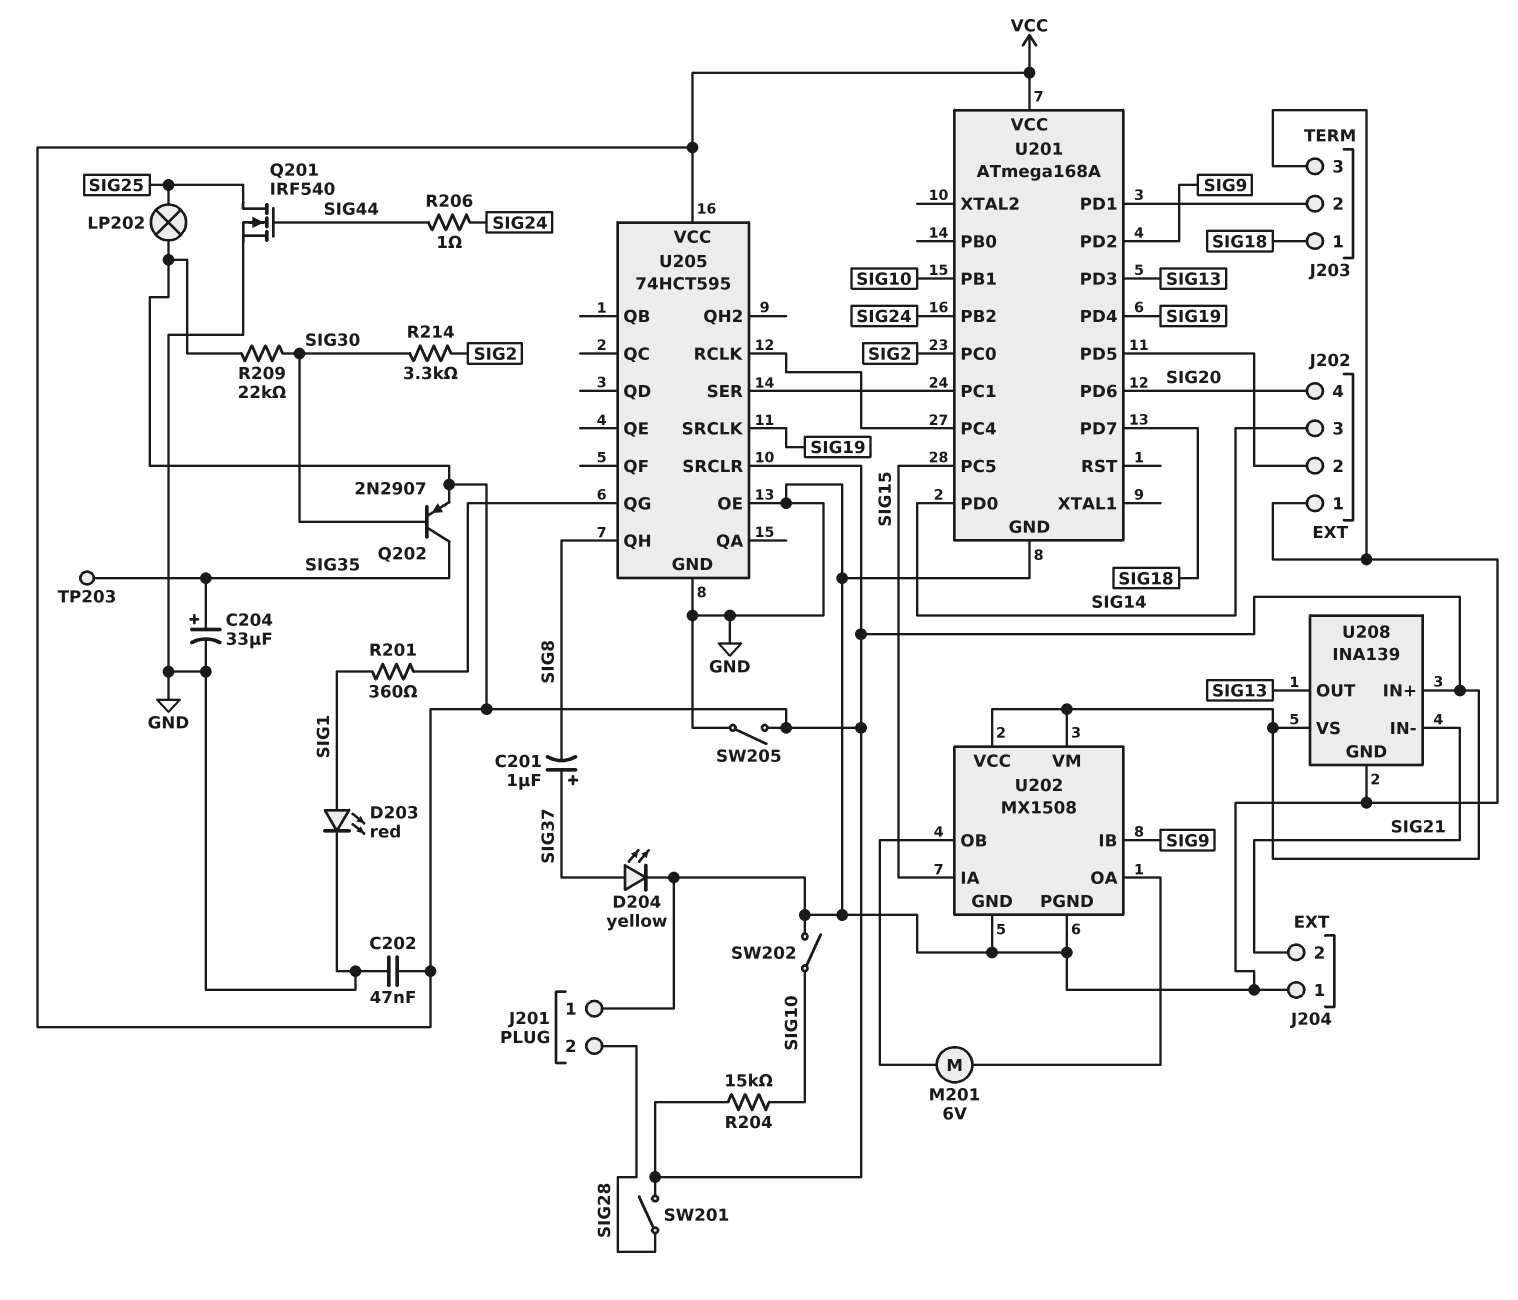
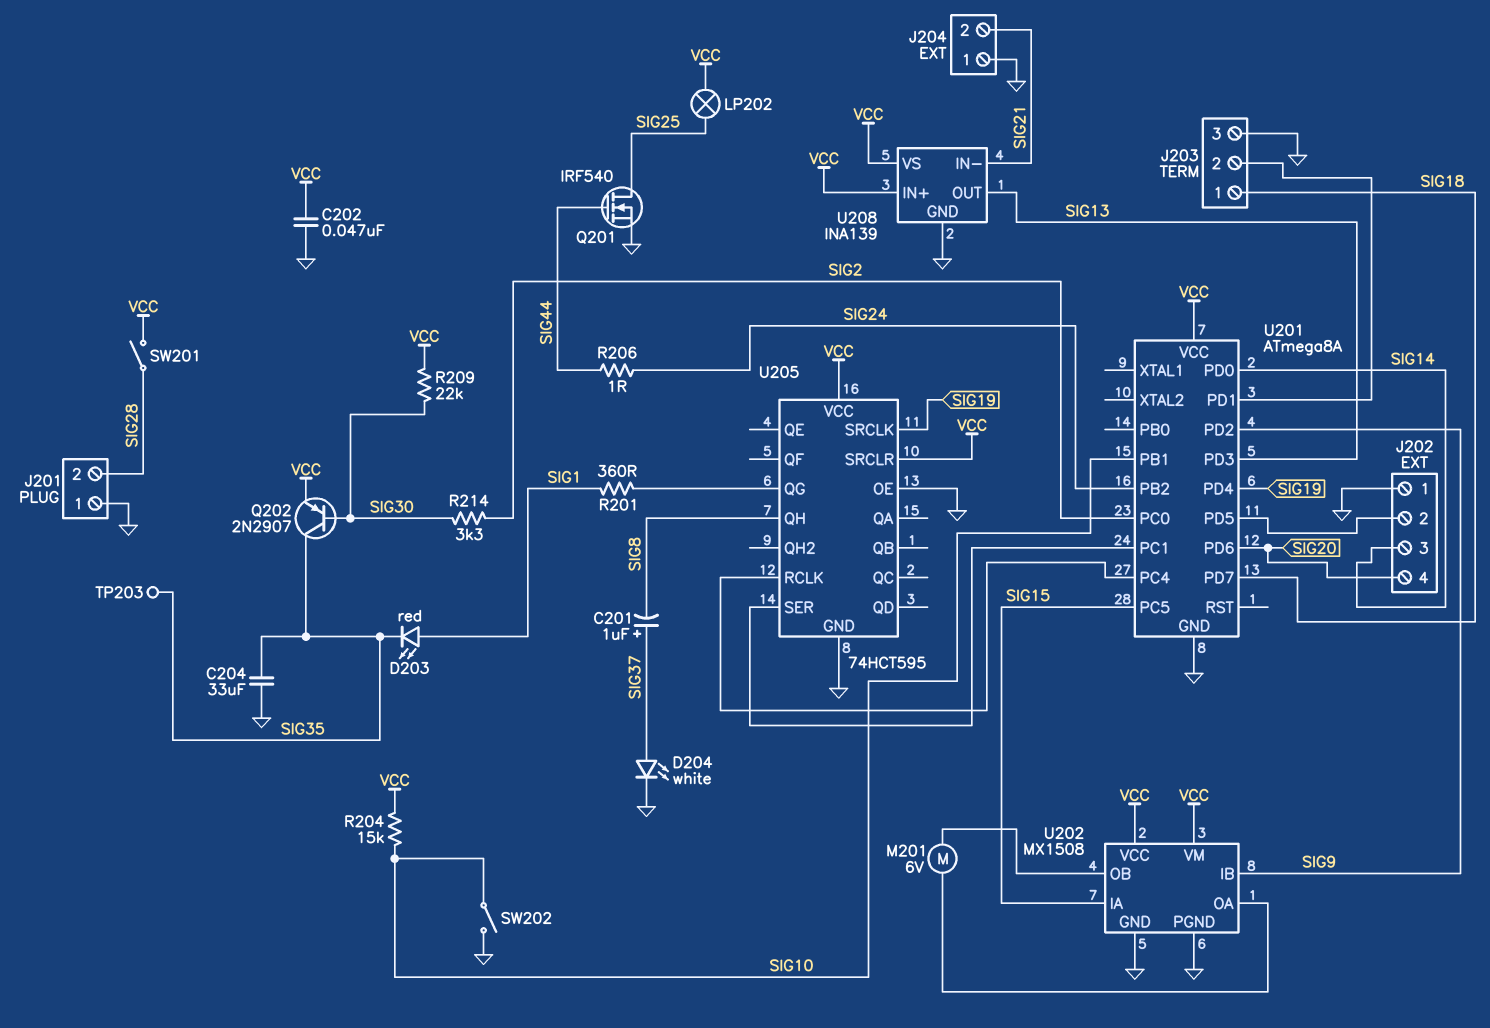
C204: 33uF (plus SIG35, minus GND) -> 33uF (GND, SIG35)
D203: LED red (A SIG1, K GND) -> LED red (A SIG1, K SIG35)
D204: LED yellow (A SIG37, K GND) -> LED white (A SIG37, K GND)
SW205: switch (GND, VCC) -> none
U201: ATmega168A -> ATmega8A

